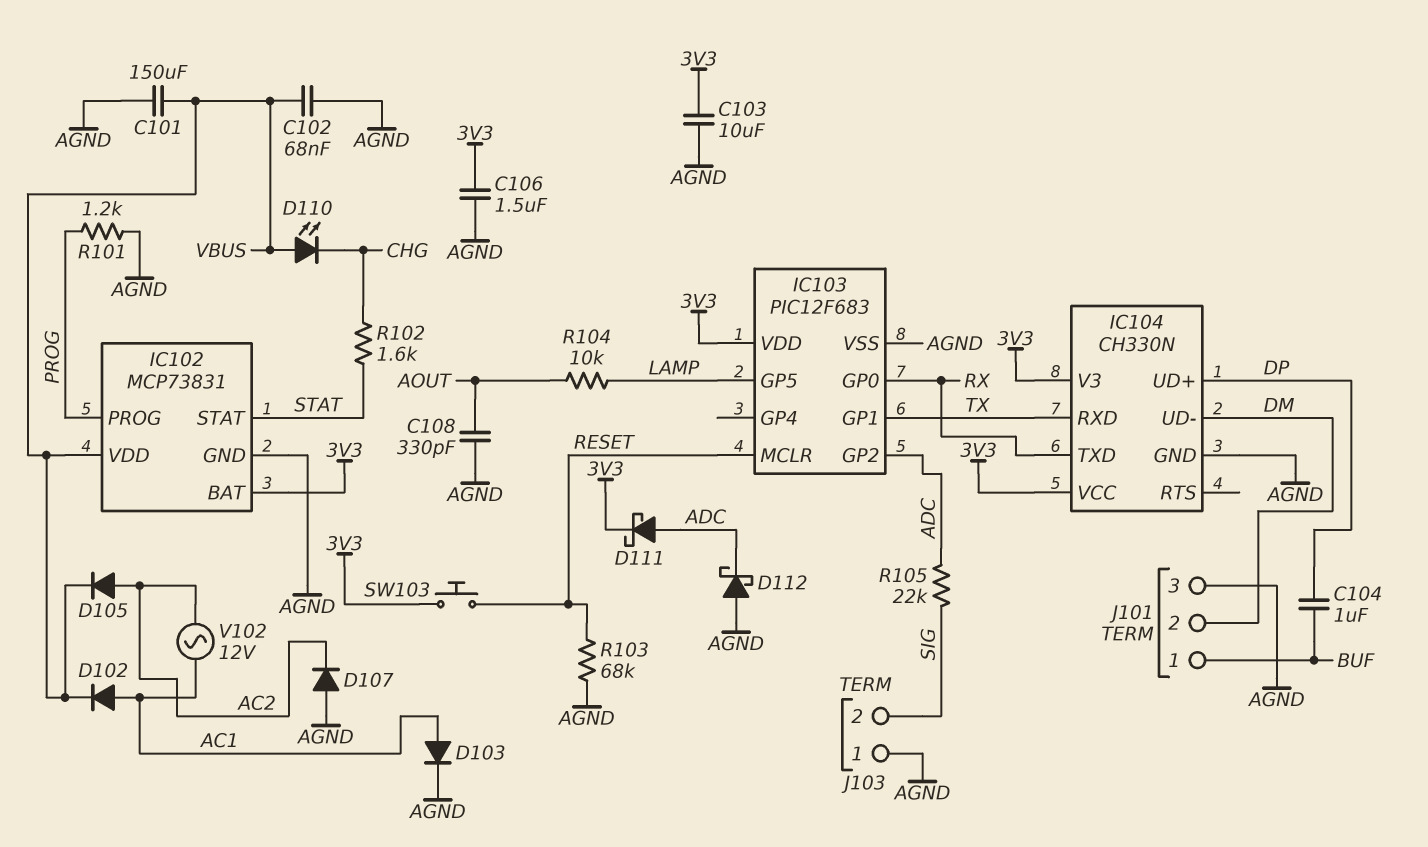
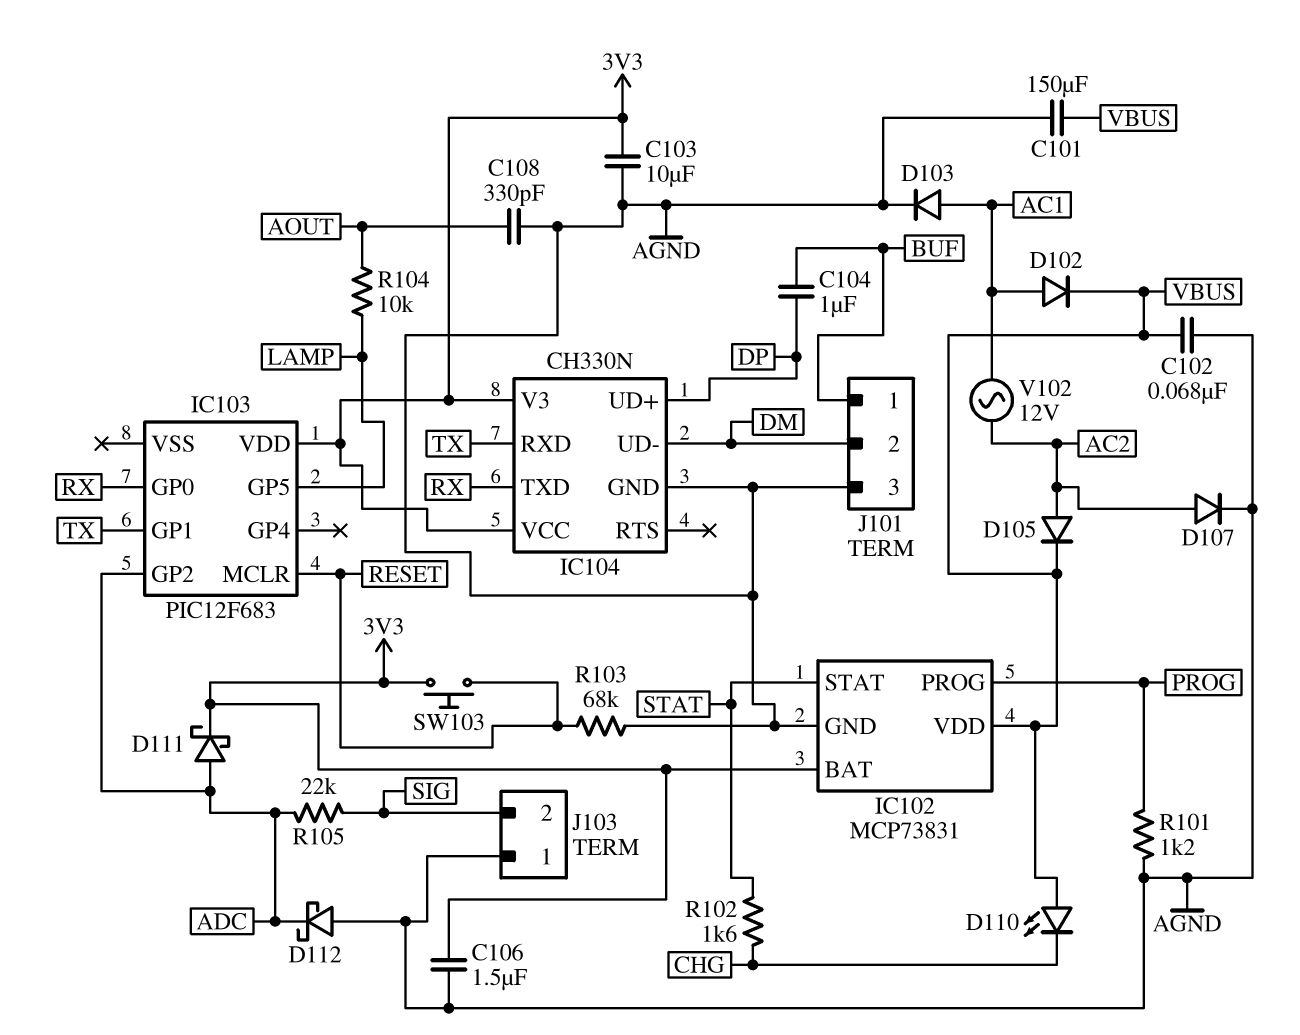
D107: diode (A AGND, K AC2) -> diode (A AC2, K AGND)
IC103 pin VSS: AGND -> none

